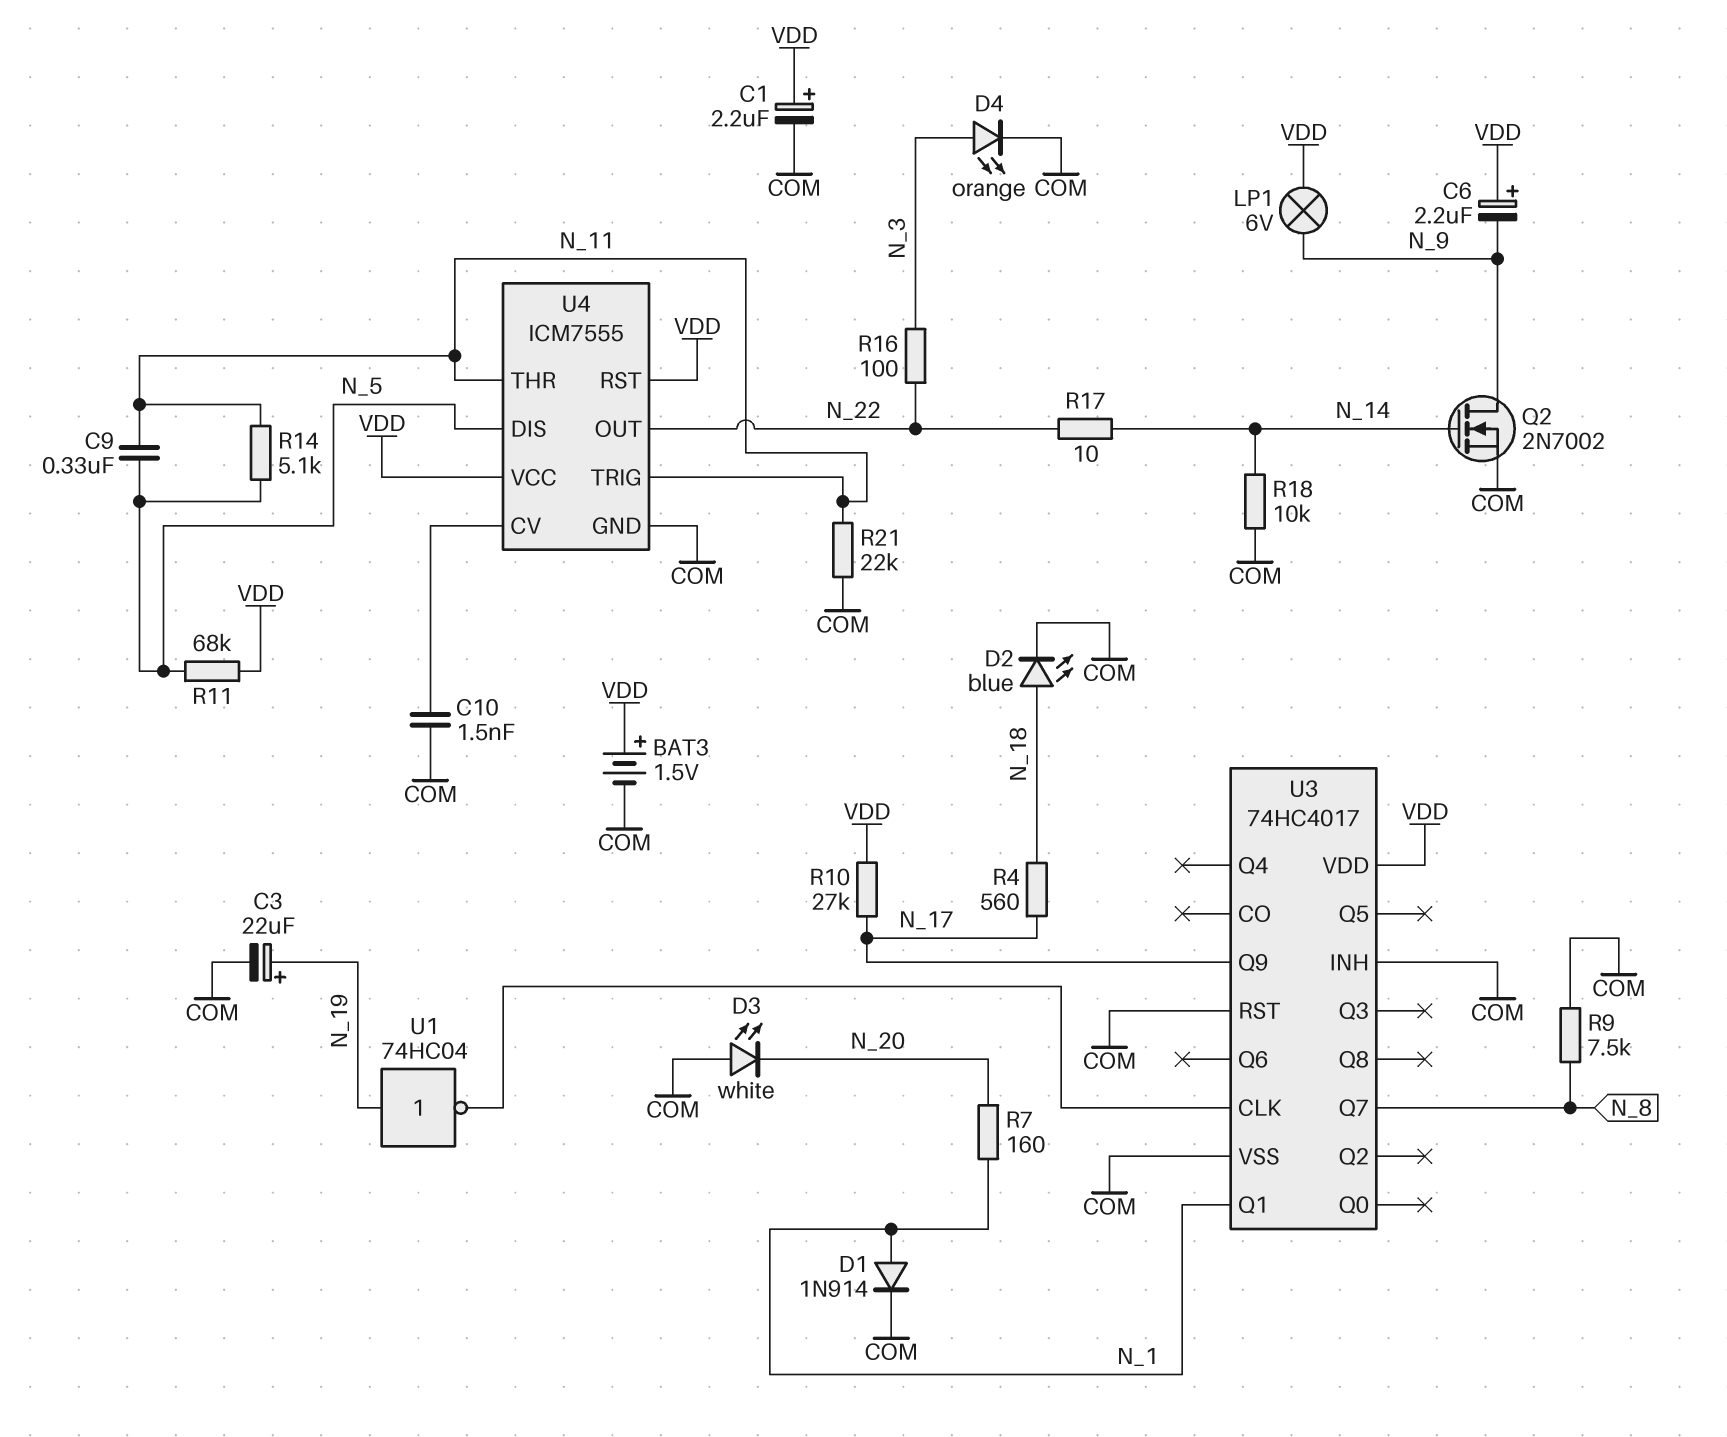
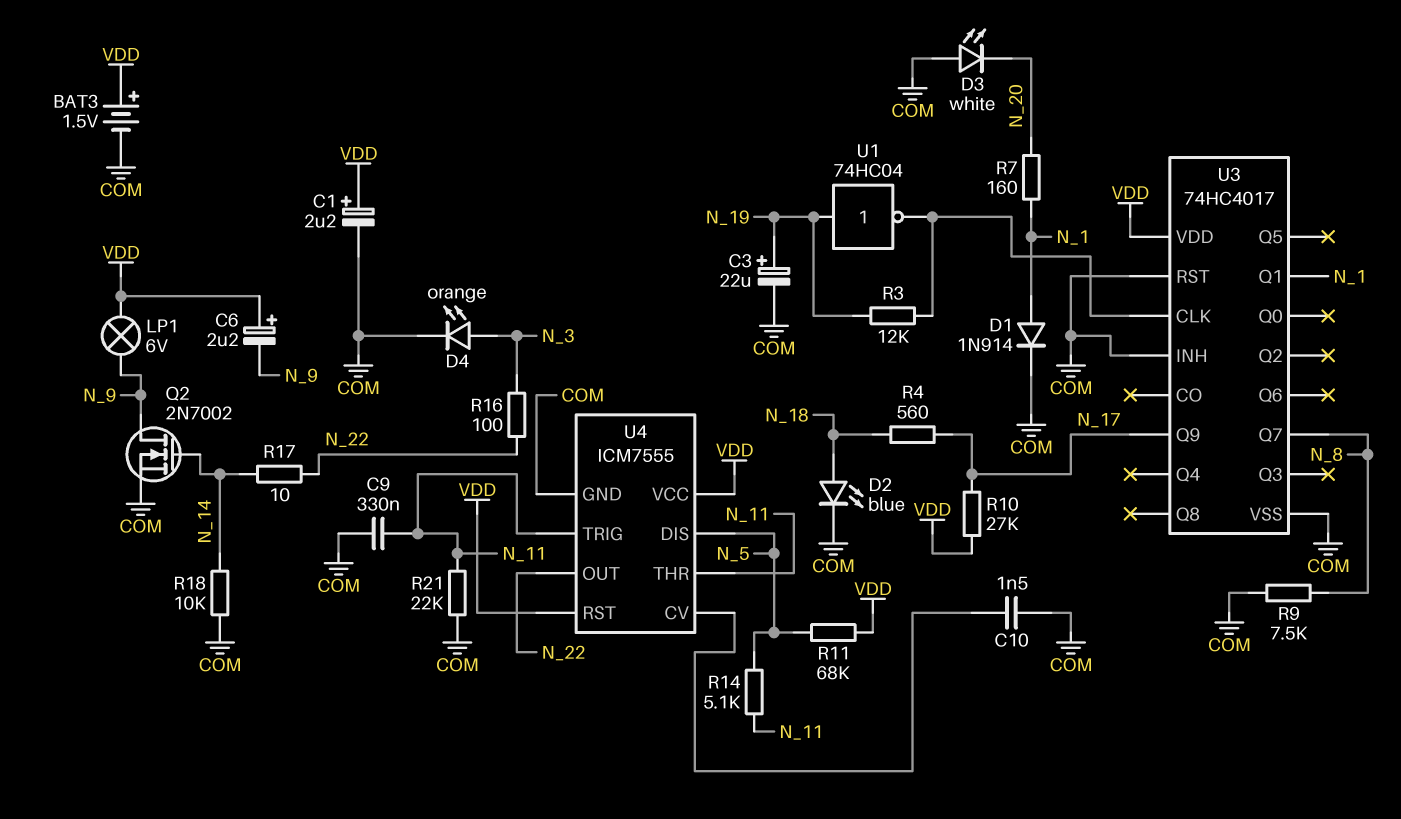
C9: 330nF (N_5, N_11) -> 330nF (COM, N_11)
R3: none -> 12k (N_19, U3/CLK)

